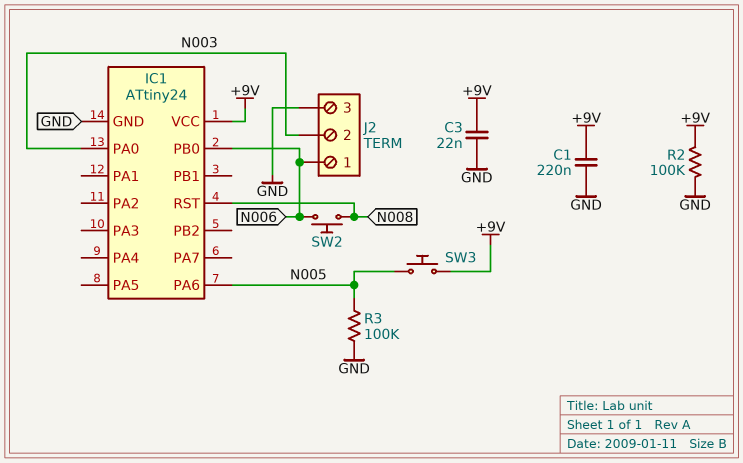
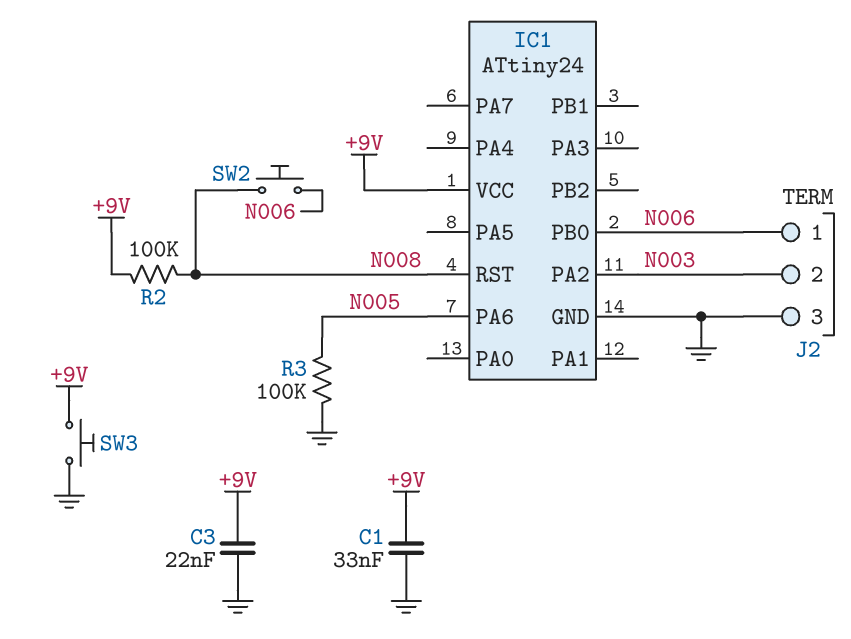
C1: 220nF (+9V, GND) -> 33nF (+9V, GND)
IC1 pin PA0: N003 -> none
IC1 pin PA2: none -> N003
R2: 100k (+9V, GND) -> 100k (+9V, N008)
SW3: button (+9V, N005) -> button (+9V, GND)

